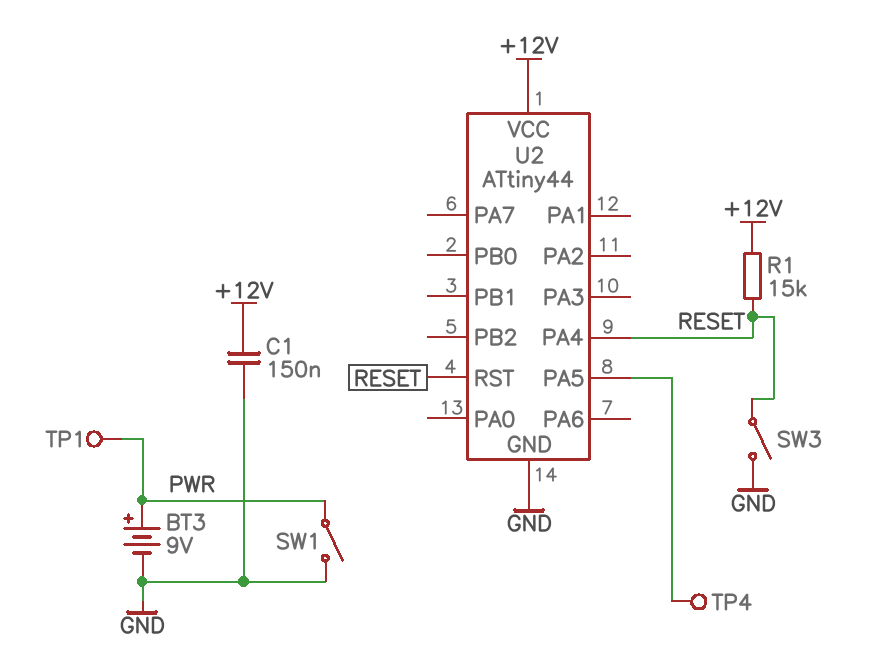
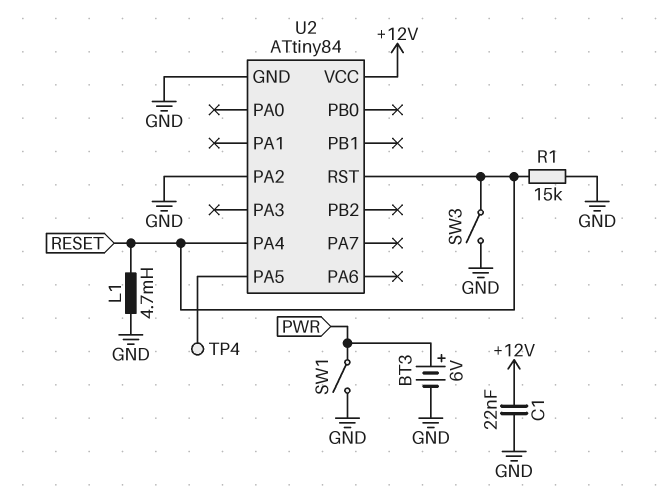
BT3: 9V (plus PWR, minus GND) -> 6V (plus PWR, minus GND)
C1: 150nF (+12V, GND) -> 22nF (+12V, GND)
L1: none -> 4.7mH (GND, RESET)
R1: 15k (+12V, RESET) -> 15k (GND, RESET)
TP1: test point (PWR) -> none
U2: ATtiny44 -> ATtiny84
U2 pin PA2: none -> GND

